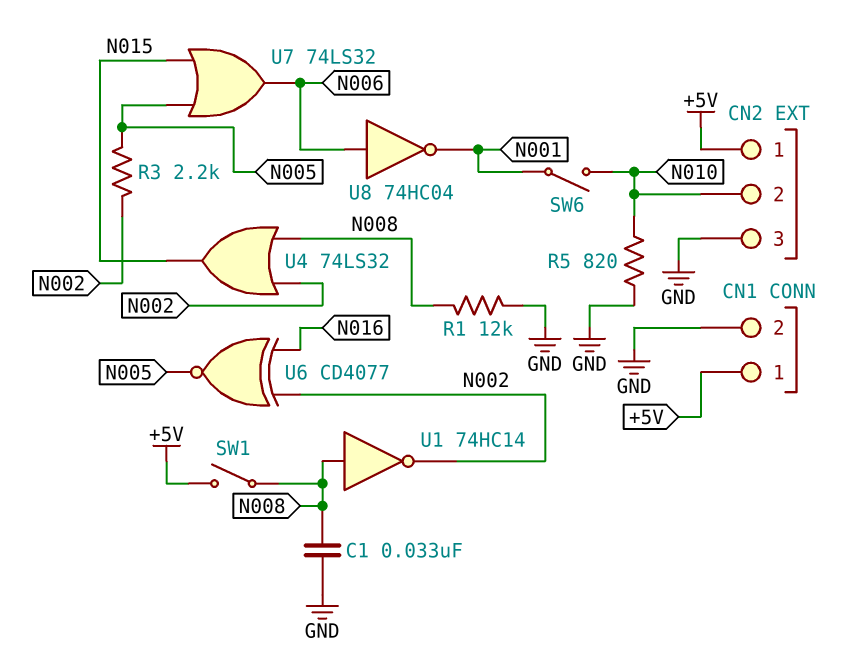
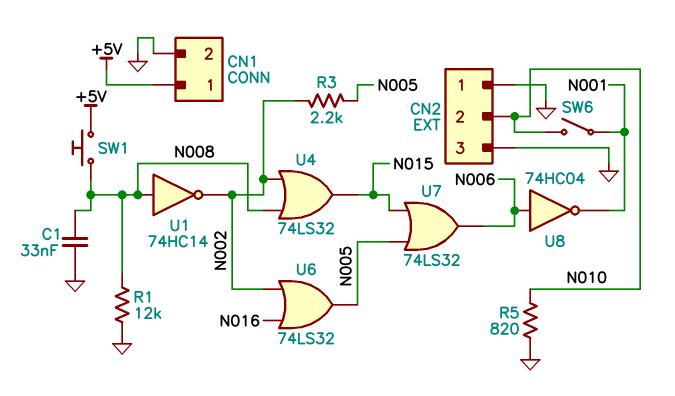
CN2 pin 1: +5V -> GND
SW1: switch (+5V, N008) -> button (+5V, N008)
U6: XNOR CD4077 (in N002, in N016, out N005) -> OR 74LS32 (in N002, in N016, out N005)

